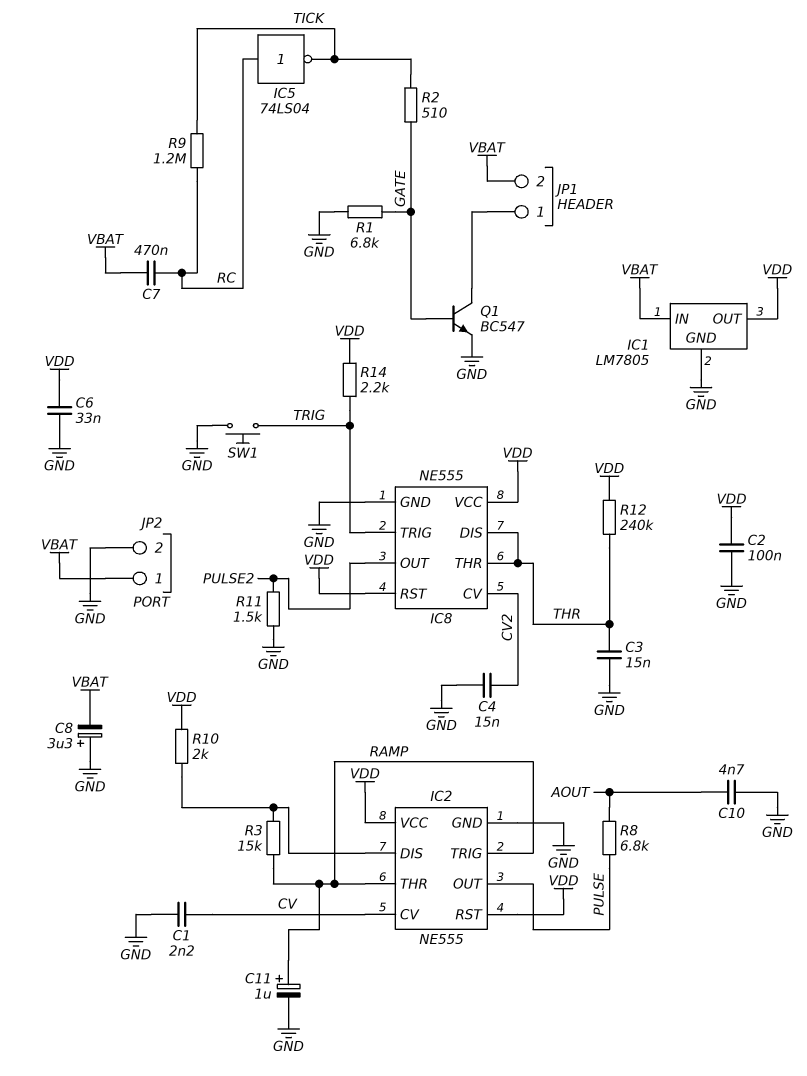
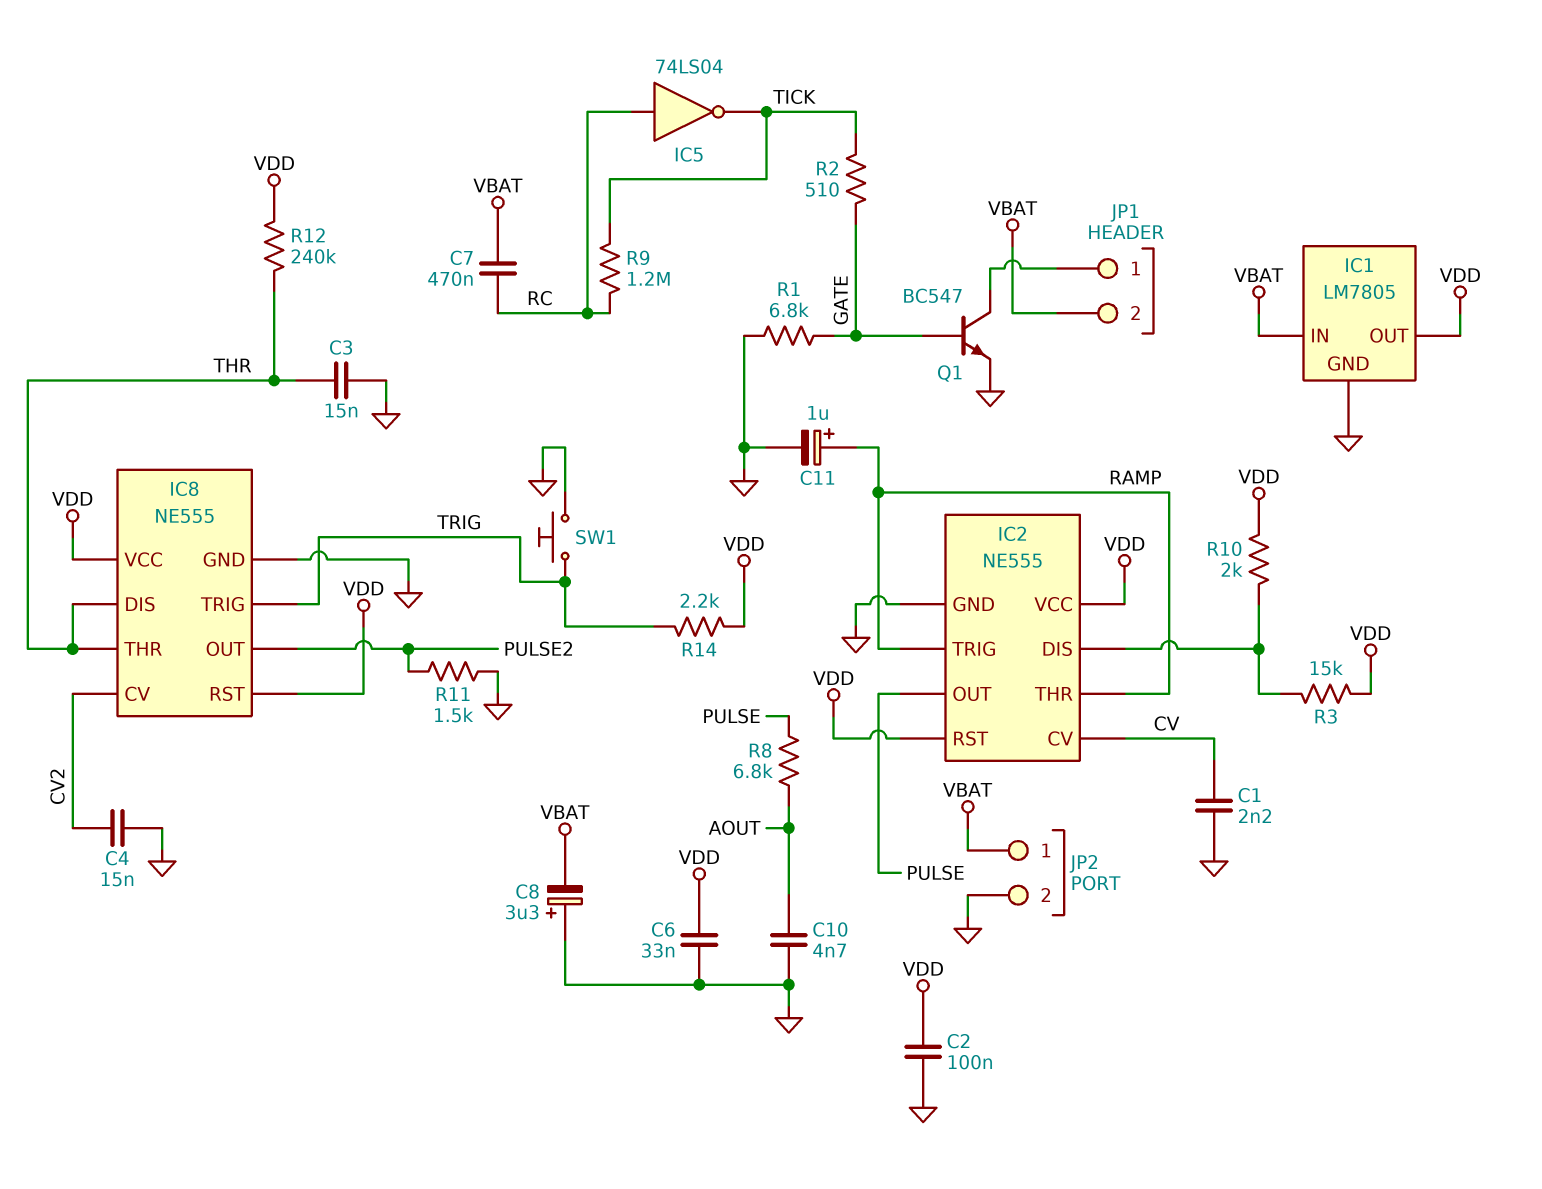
R3: 15k (IC2/DIS, RAMP) -> 15k (IC2/DIS, VDD)

